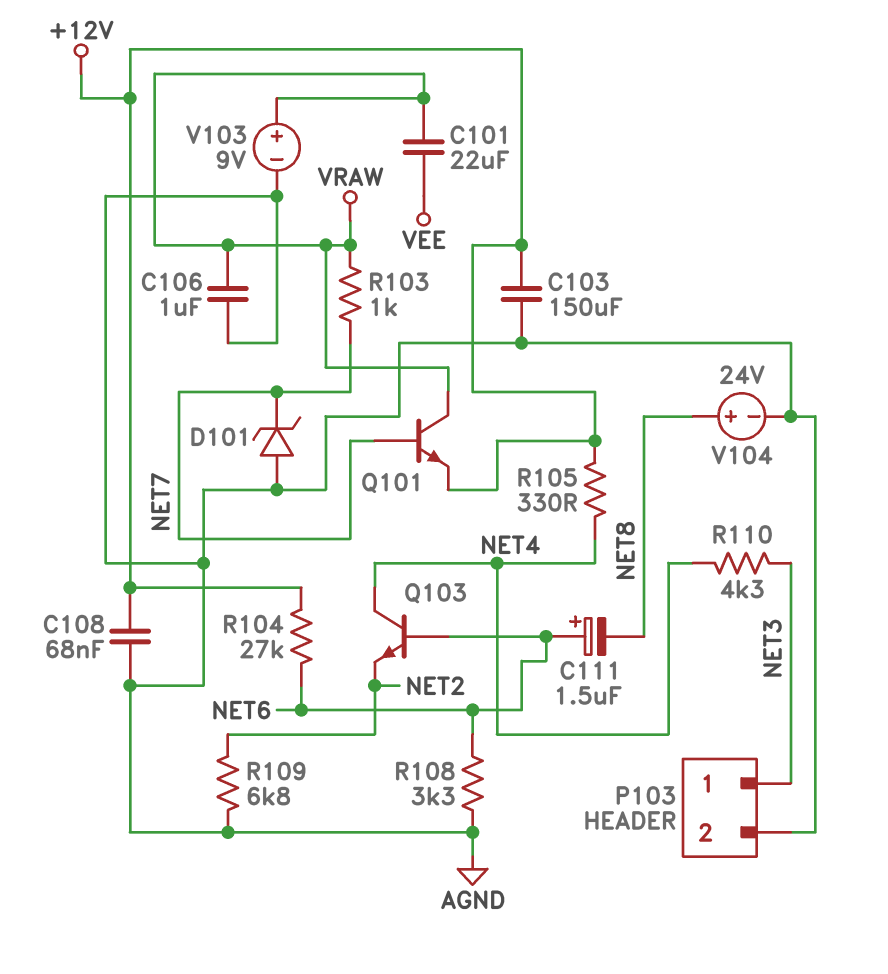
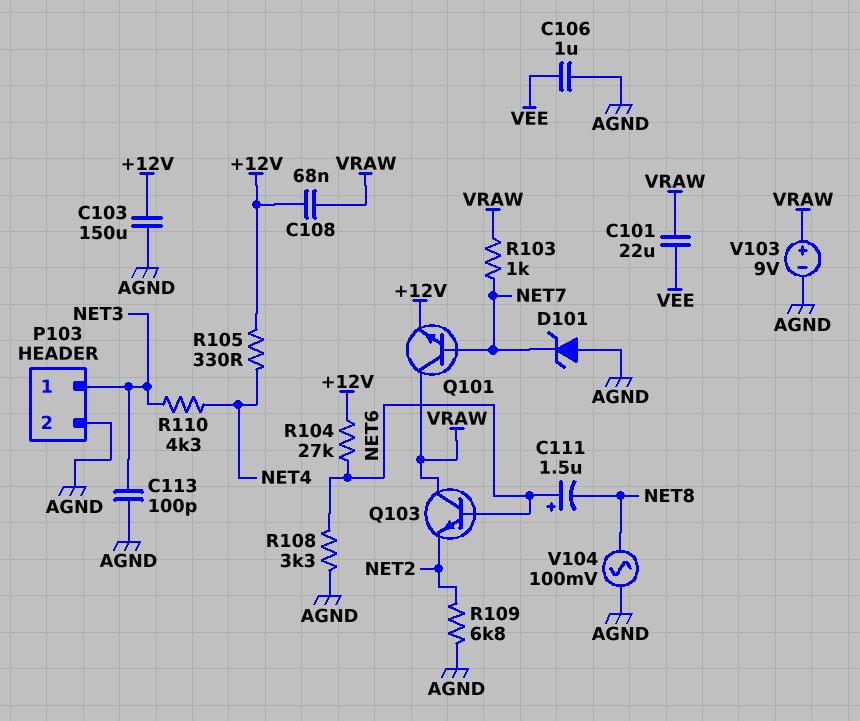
C106: 1uF (AGND, VRAW) -> 1uF (AGND, VEE)
C108: 68nF (+12V, AGND) -> 68nF (+12V, VRAW)
C113: none -> 100pF (AGND, NET3)
Q103: NPN (B NET6, C NET4, E NET2) -> NPN (B NET6, C VRAW, E NET2)
V104: 24V (plus NET8, minus AGND) -> AC 100mV (AGND, NET8)

